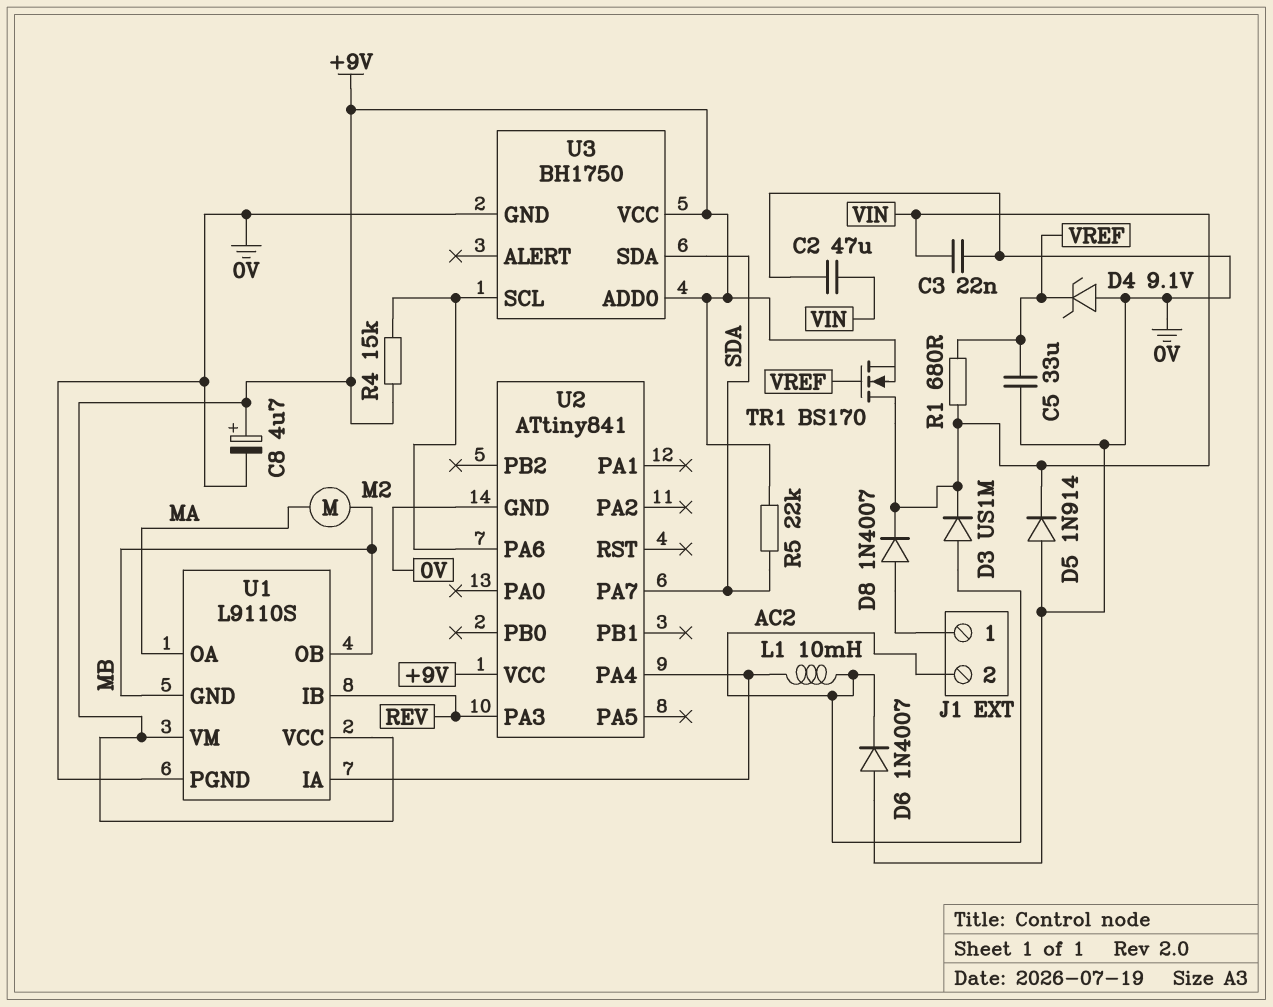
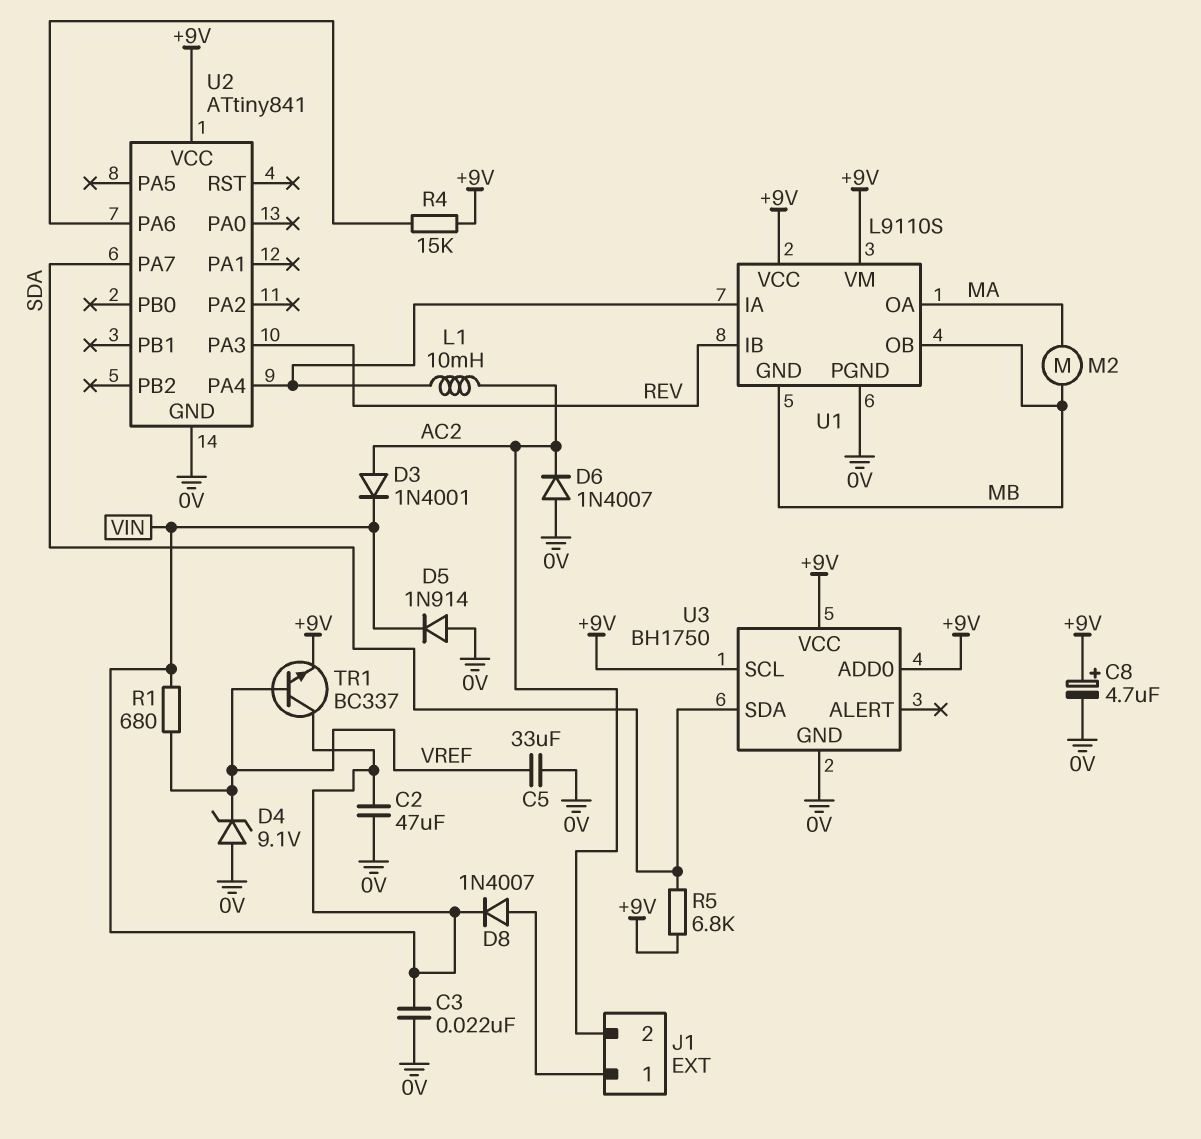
D3: diode US1M (A AC2, K VIN) -> diode 1N4001 (A AC2, K VIN)
R5: 22k (+9V, SDA) -> 6.8k (+9V, SDA)
TR1: NMOS BS170 (G VREF, D VIN, S +9V) -> NPN BC337 (B VREF, C VIN, E +9V)
U3 pin SCL: U2/PA6 -> +9V

